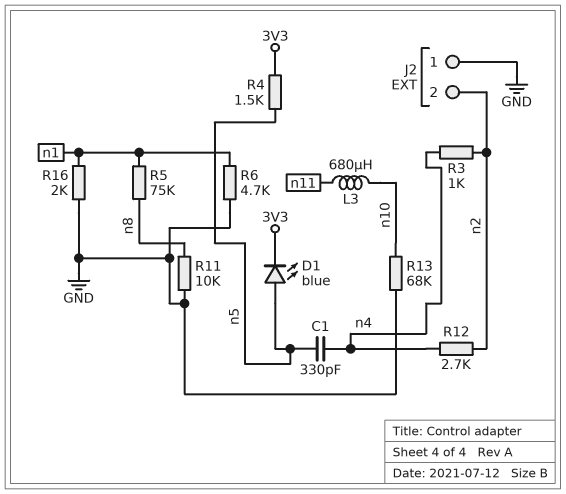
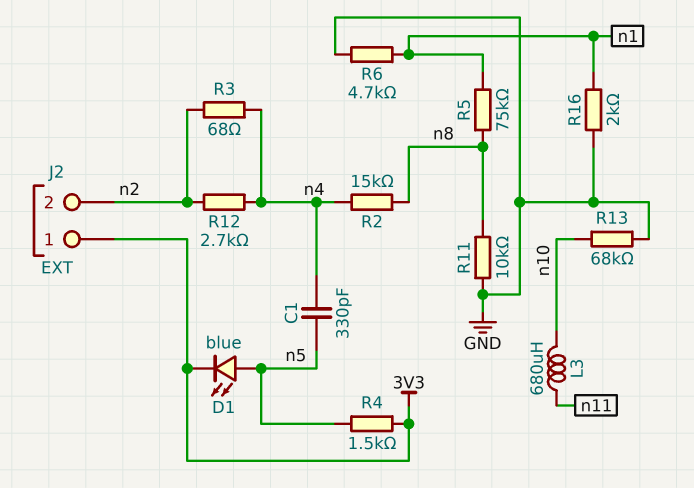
J2 pin 1: GND -> 3V3
R2: none -> 15k (n4, n8)
R3: 1k (n2, n4) -> 68 (n2, n4)

